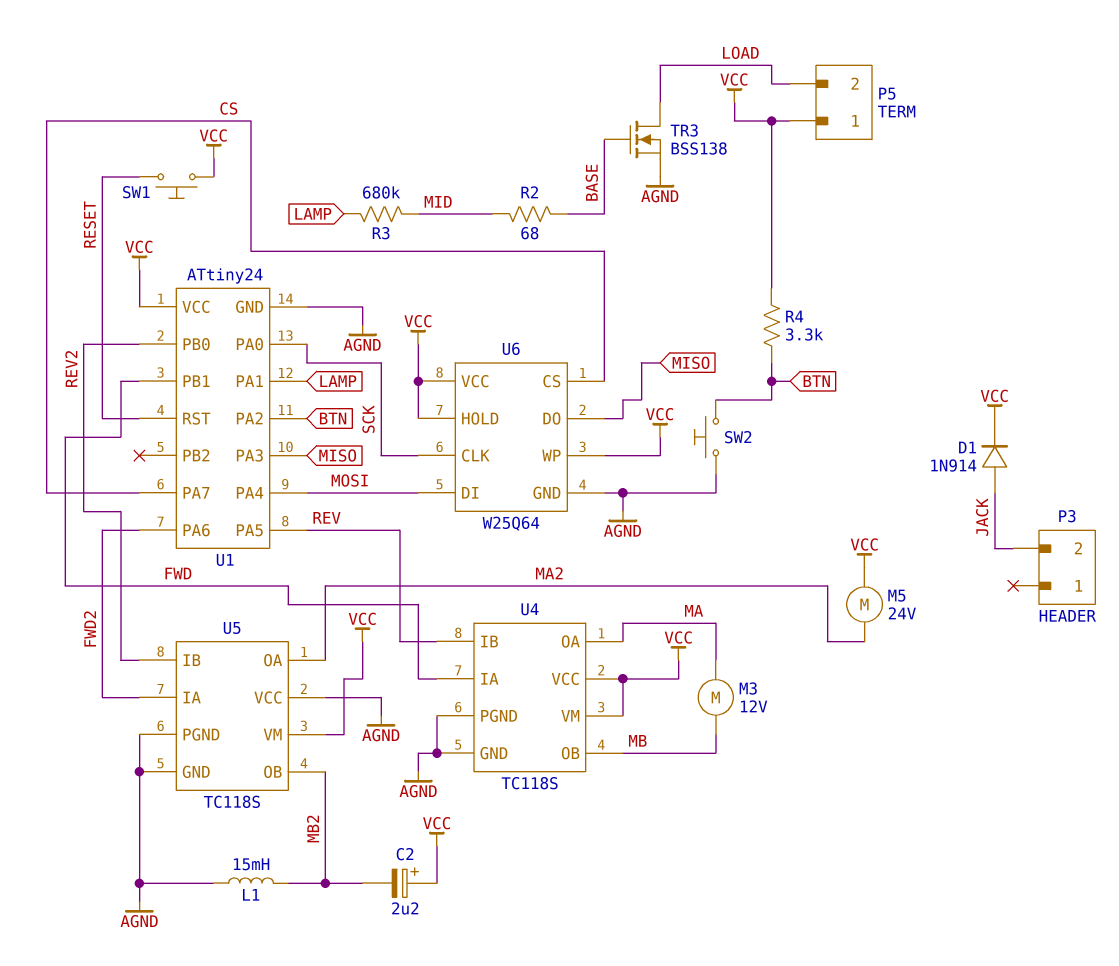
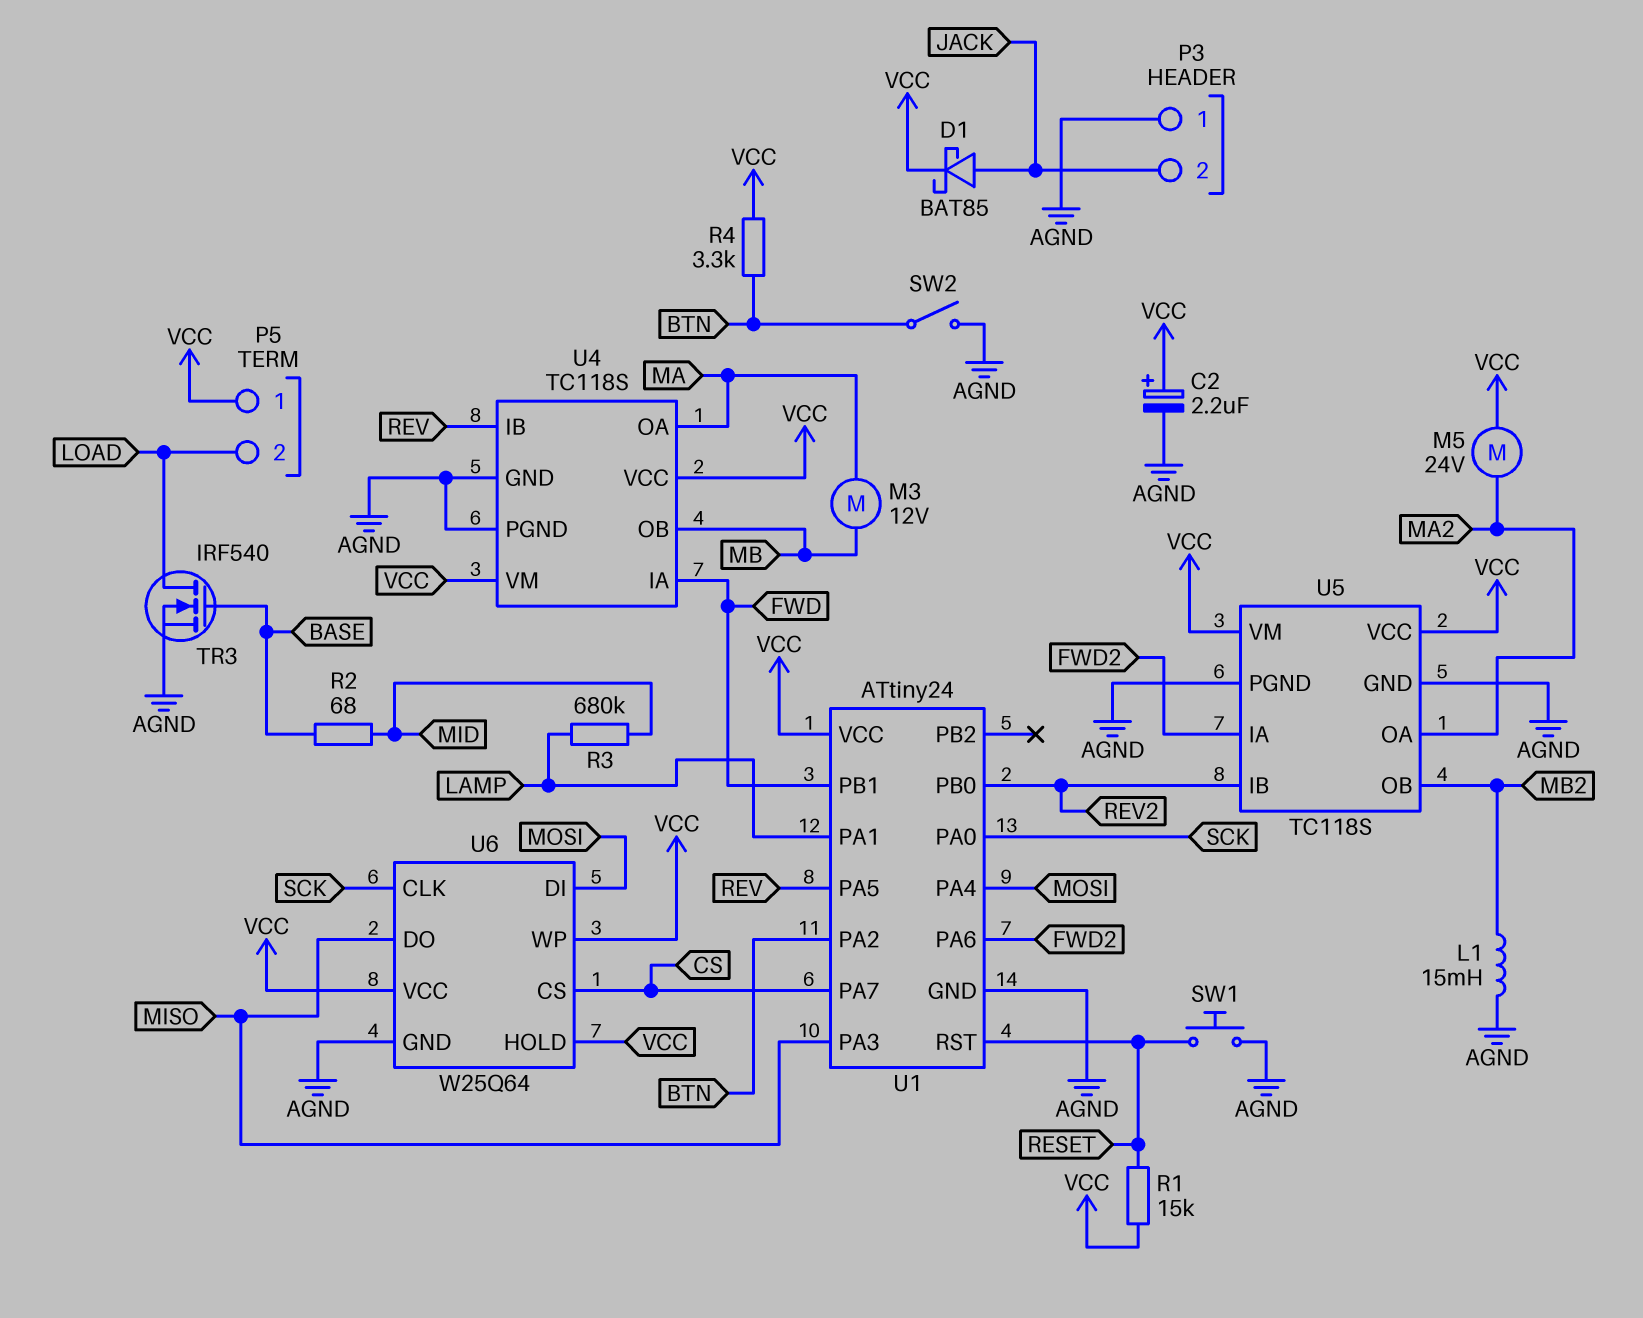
C2: 2.2uF (plus VCC, minus MB2) -> 2.2uF (plus VCC, minus AGND)
D1: diode 1N914 (A JACK, K VCC) -> schottky BAT85 (A JACK, K VCC)
P3 pin 1: none -> AGND
R1: none -> 15k (RESET, VCC)
SW1: button (RESET, VCC) -> button (AGND, RESET)
SW2: button (AGND, BTN) -> switch (AGND, BTN)
TR3: NMOS BSS138 (G BASE, D LOAD, S AGND) -> NMOS IRF540 (G BASE, D LOAD, S AGND)
U5 pin VCC: AGND -> VCC

